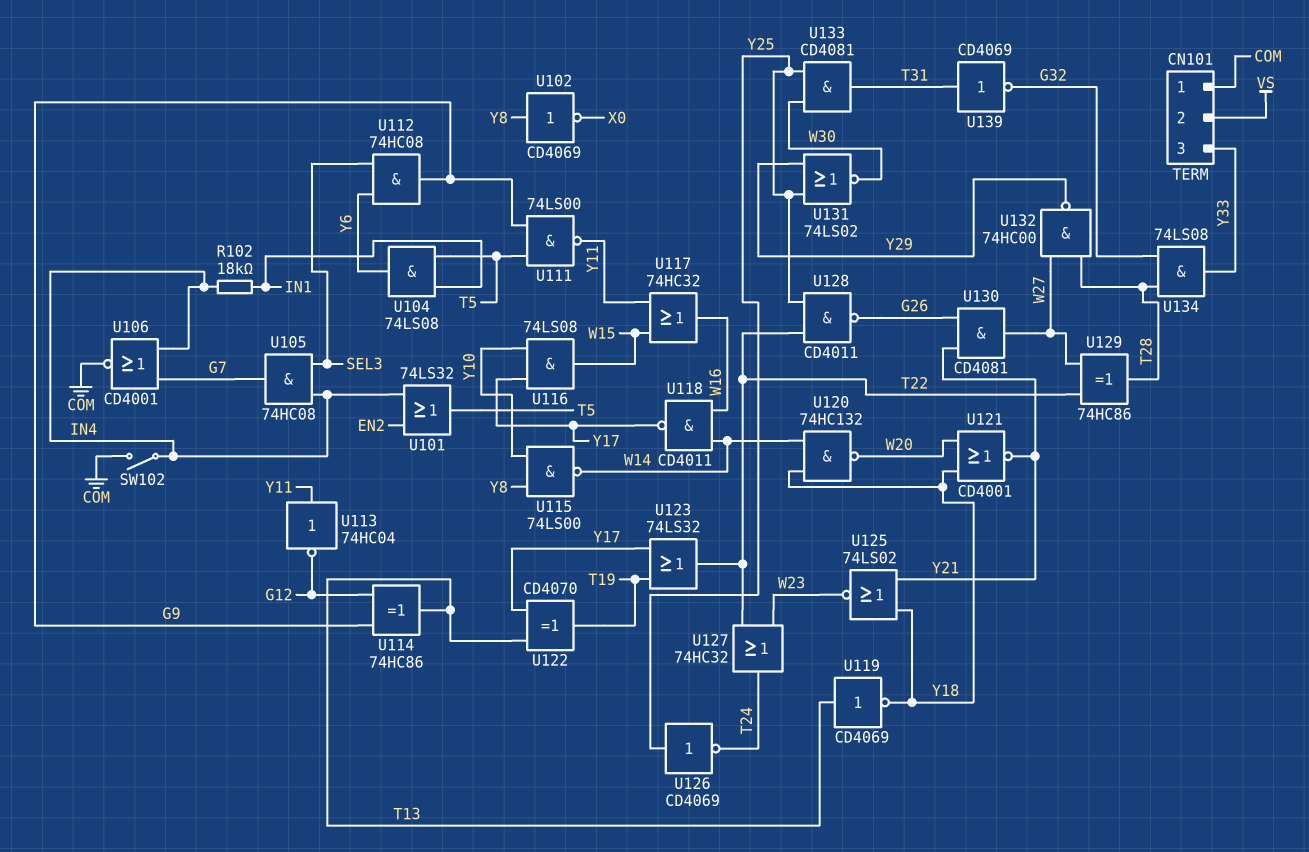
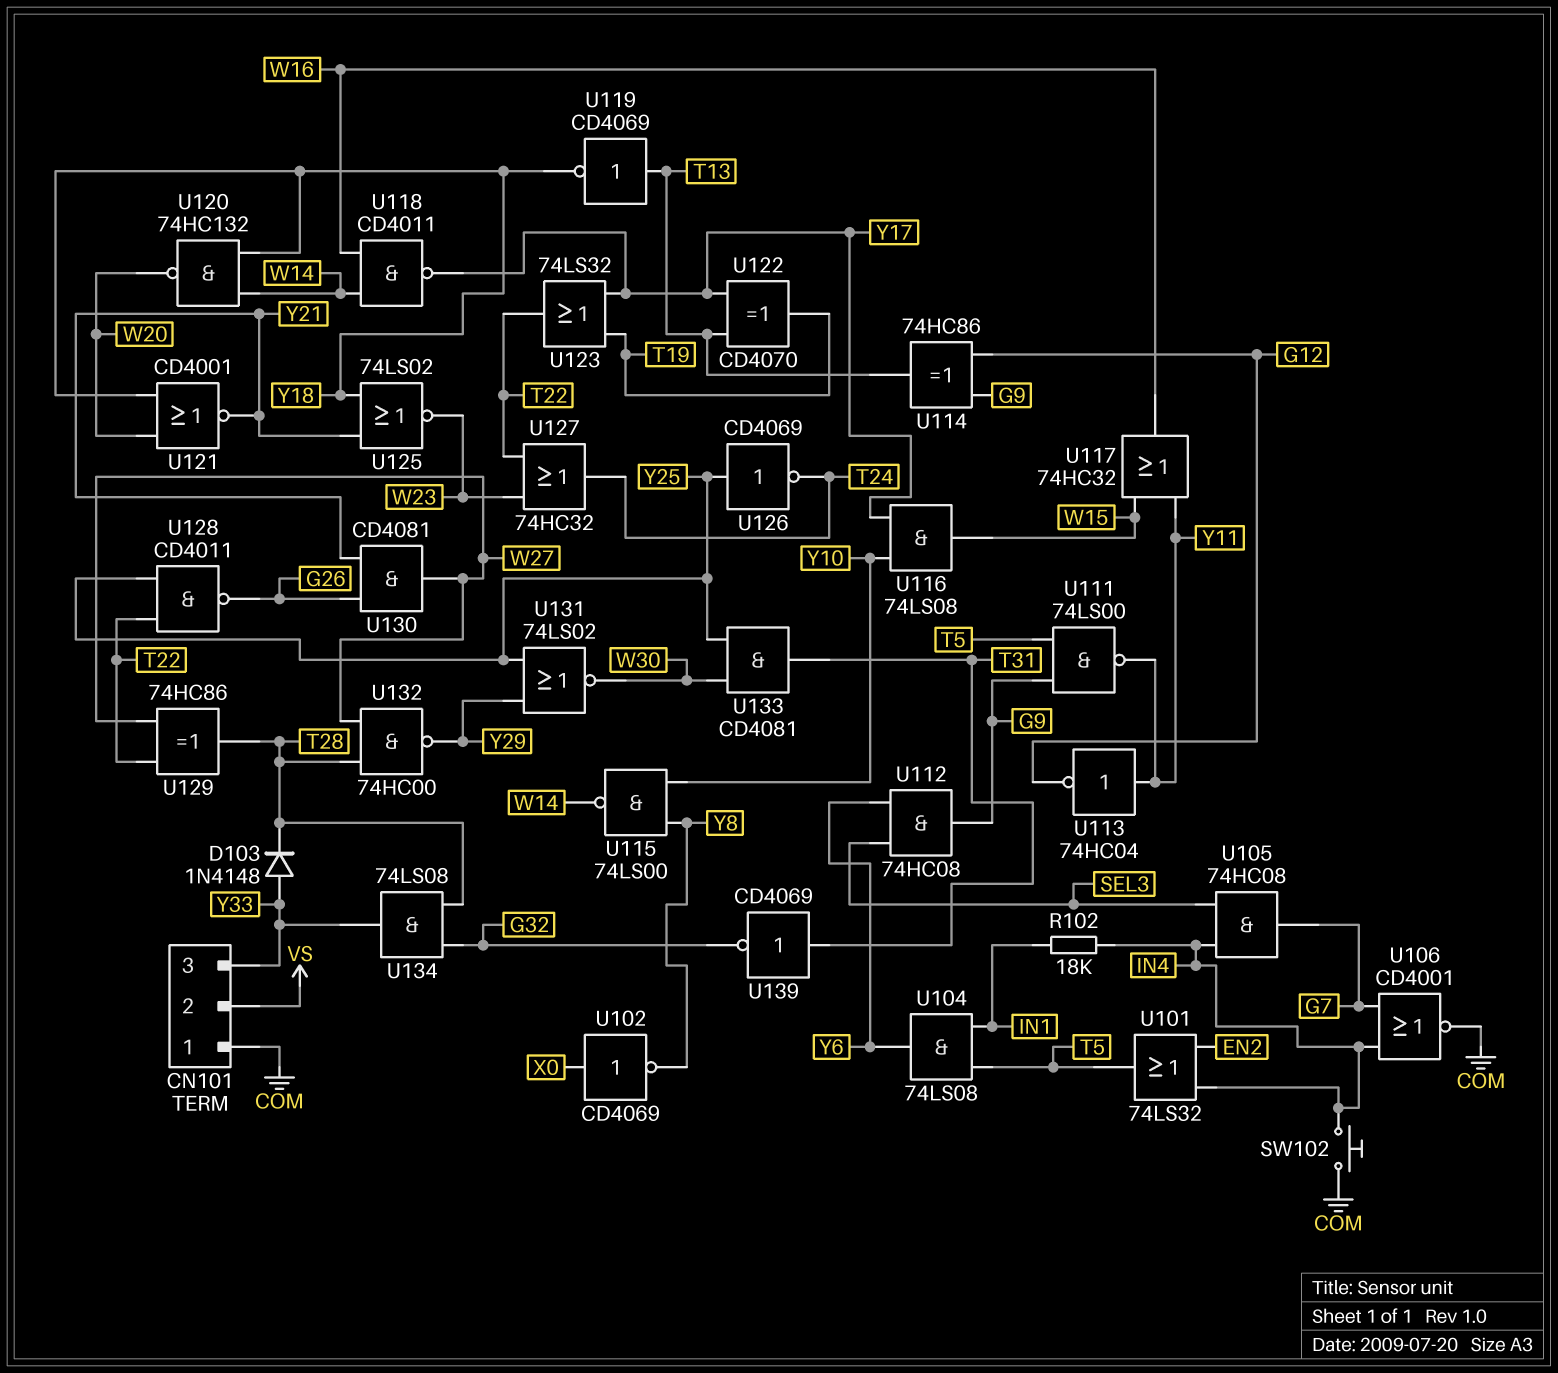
D103: none -> diode 1N4148 (A Y33, K T28)
SW102: switch (COM, IN4) -> button (COM, IN4)
U102: NOT CD4069 (in Y8, out X0) -> NOT CD4069 (in X0, out Y8)

